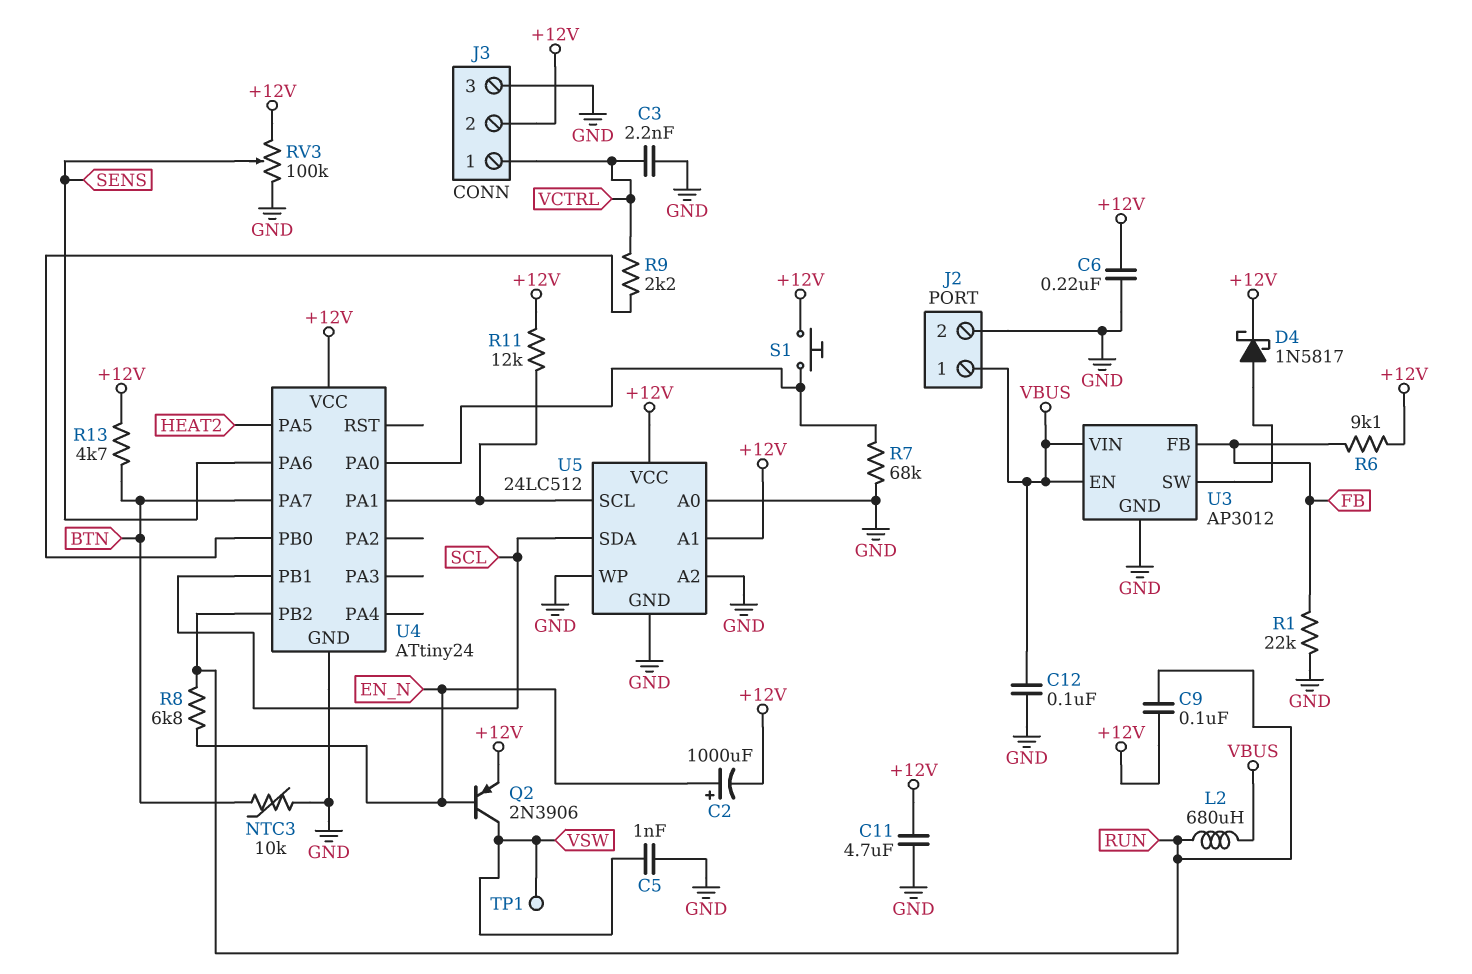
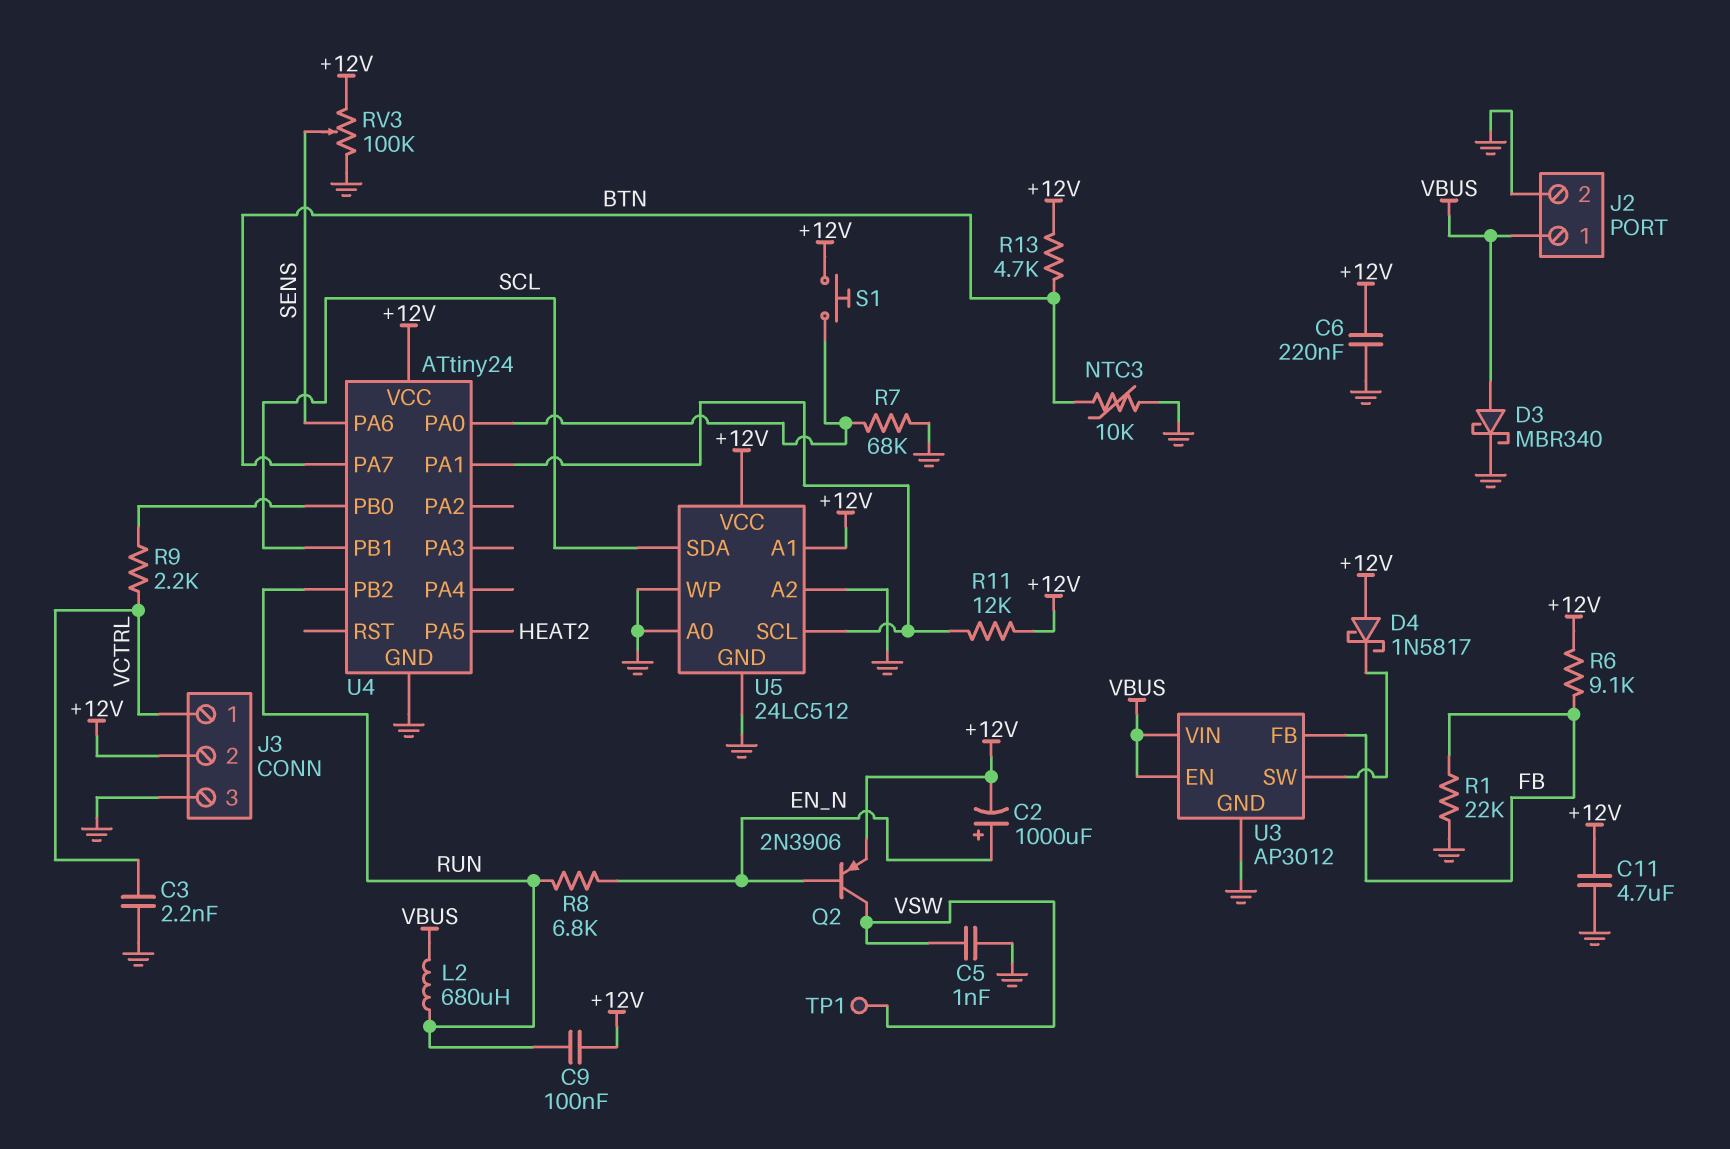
C12: 100nF (GND, VBUS) -> none
D3: none -> schottky MBR340 (A VBUS, K GND)
D4: schottky 1N5817 (A U3/SW, K +12V) -> schottky 1N5817 (A +12V, K U3/SW)

